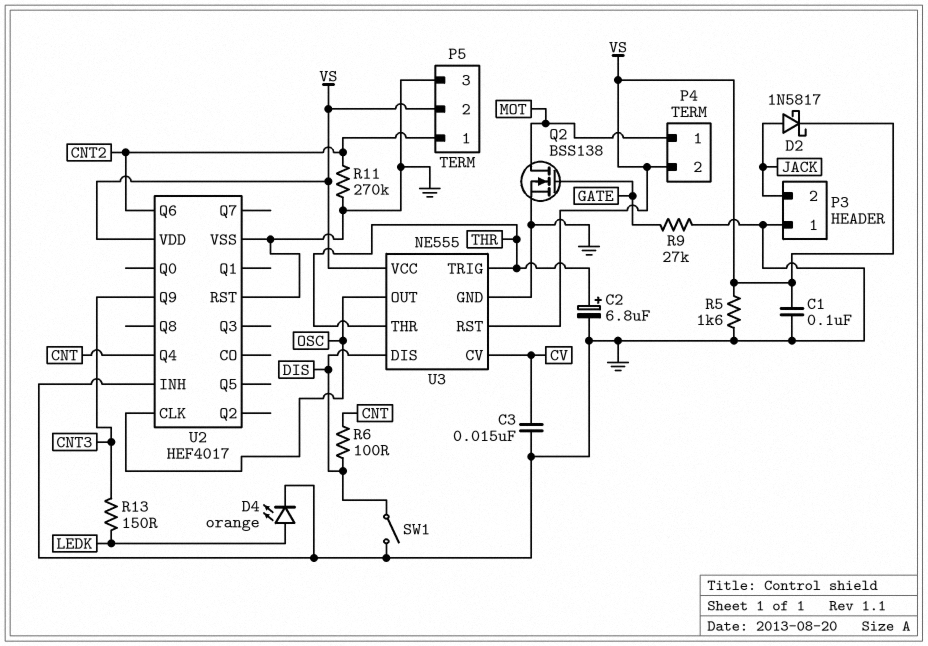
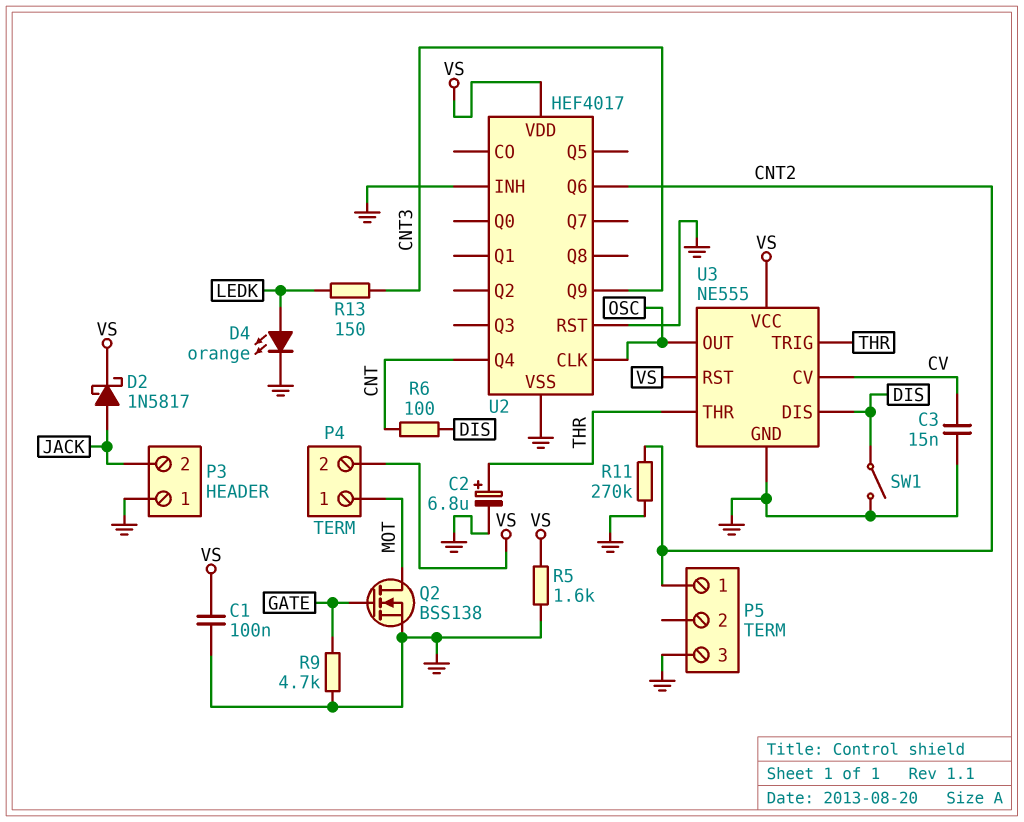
P5 pin 2: VS -> none
R9: 27k (GATE, GND) -> 4.7k (GATE, GND)

